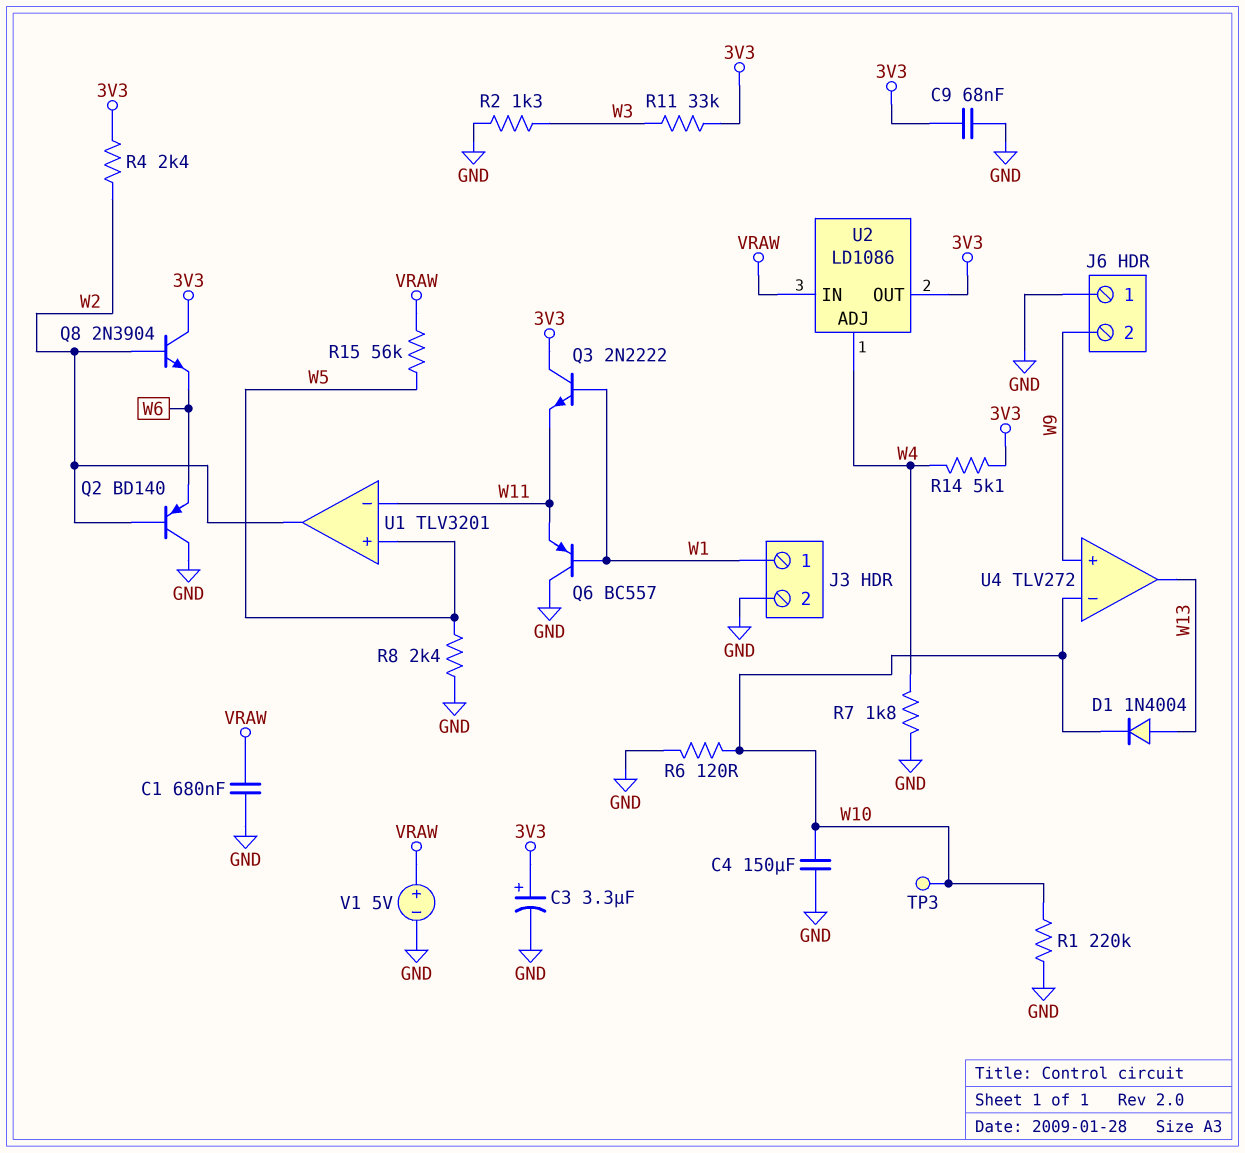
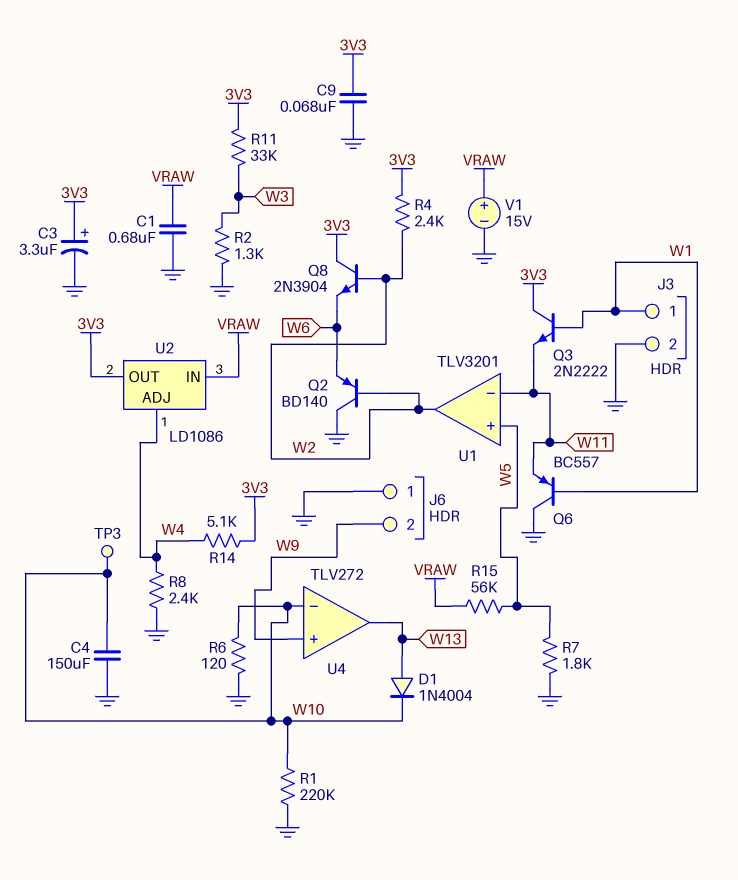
R7: 1.8k (GND, W4) -> 1.8k (GND, W5)
R8: 2.4k (GND, W5) -> 2.4k (GND, W4)
V1: 5V (plus VRAW, minus GND) -> 15V (plus VRAW, minus GND)

